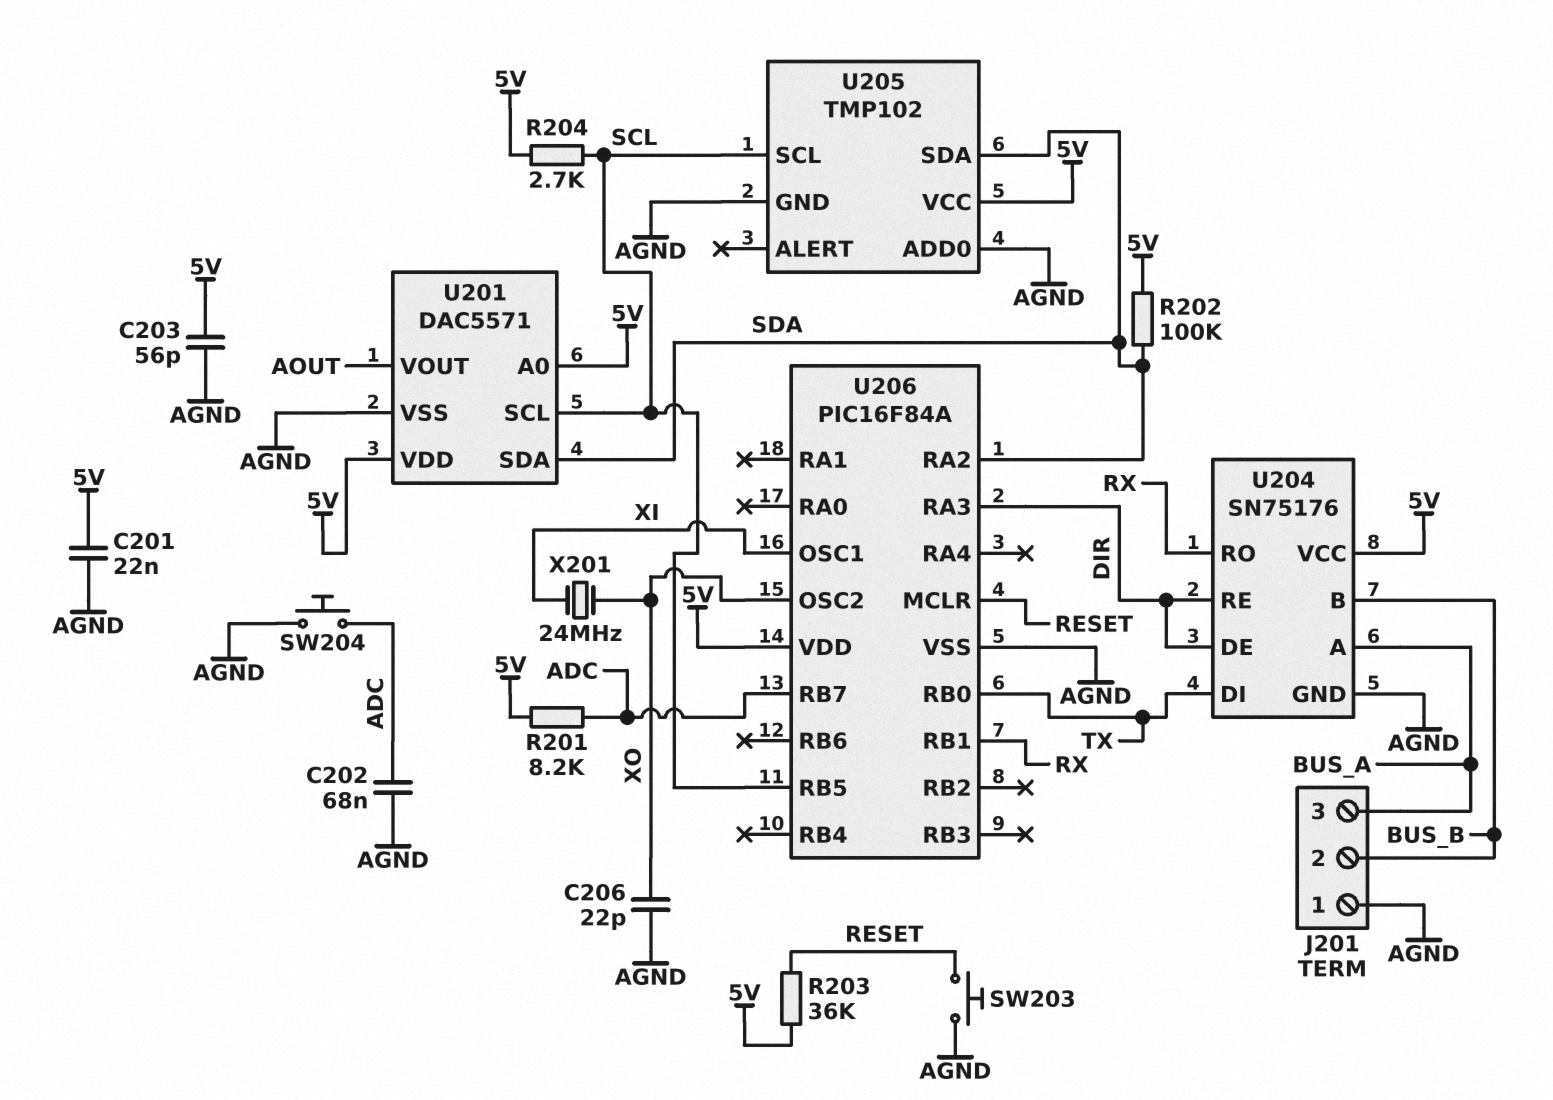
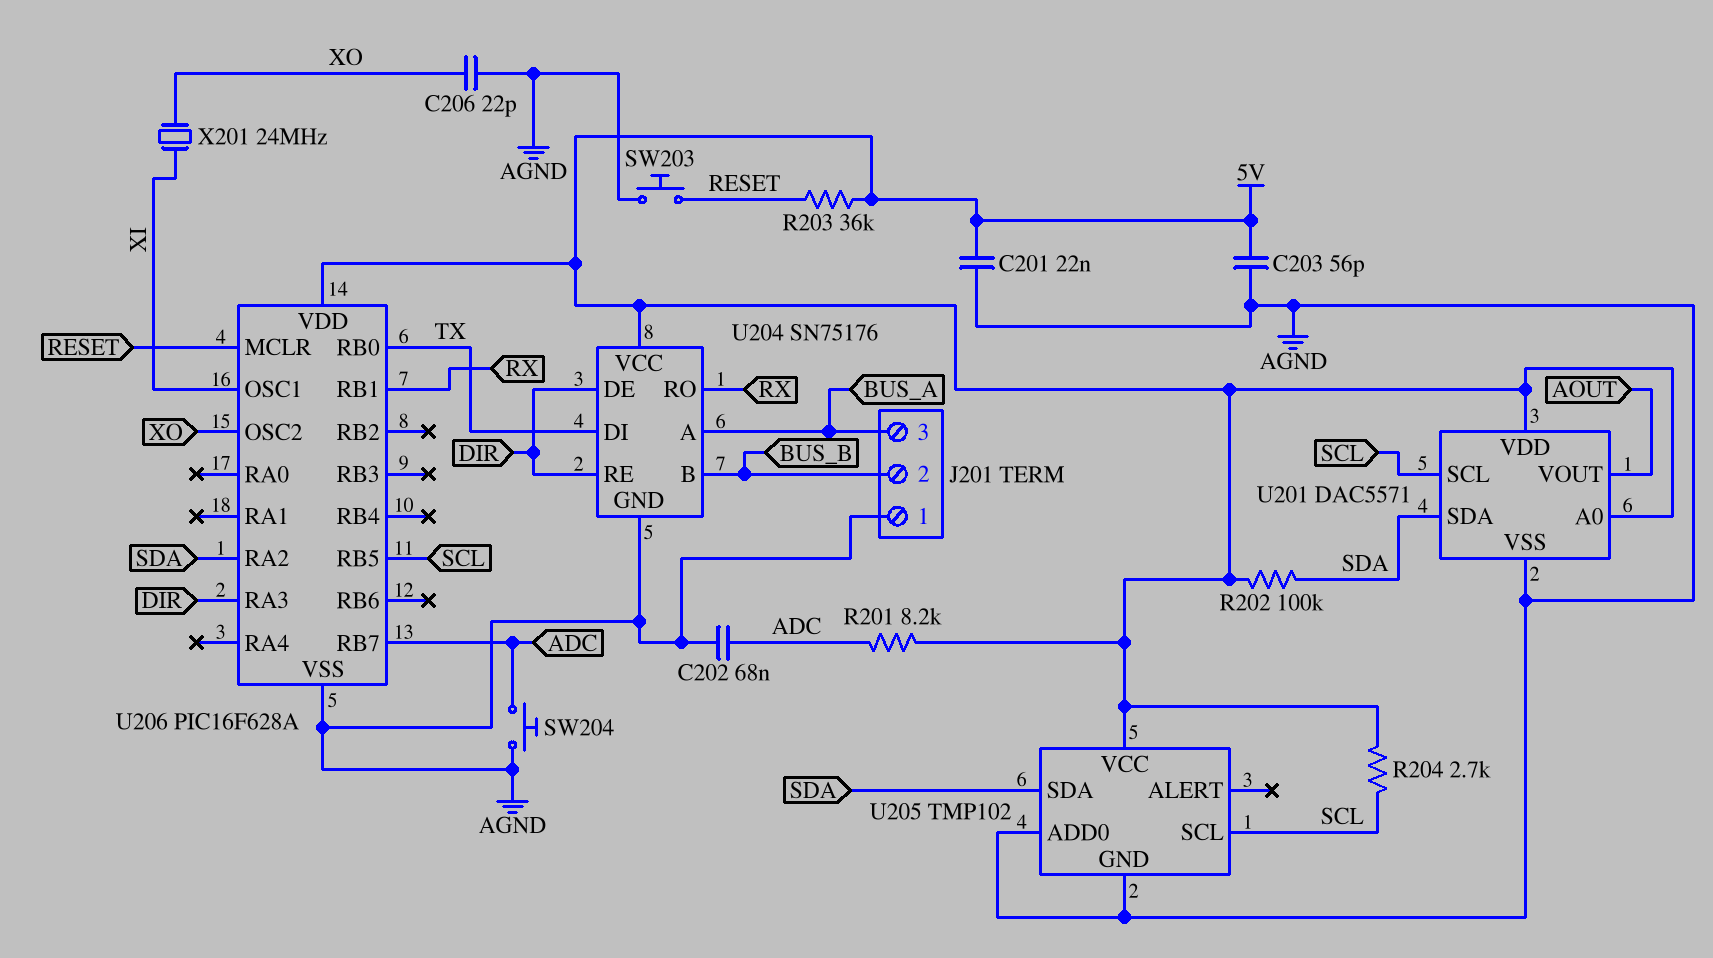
U206: PIC16F84A -> PIC16F628A

